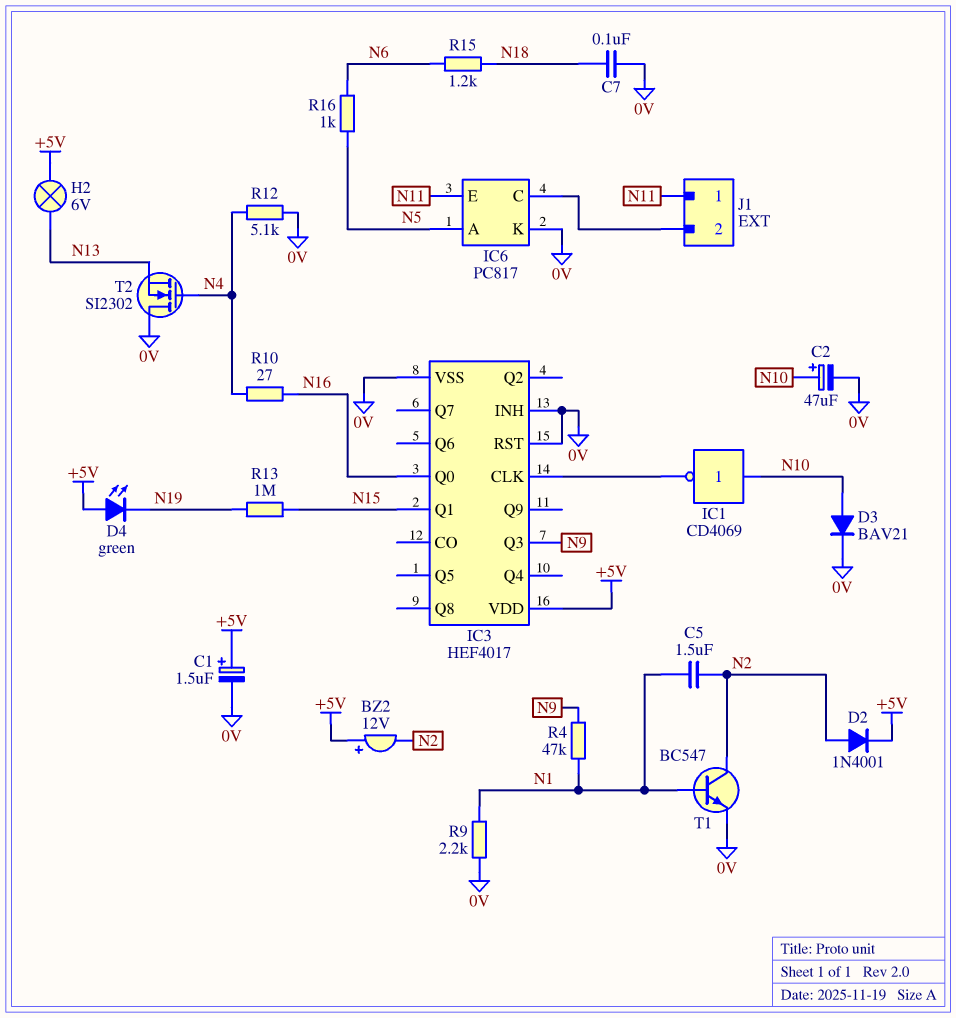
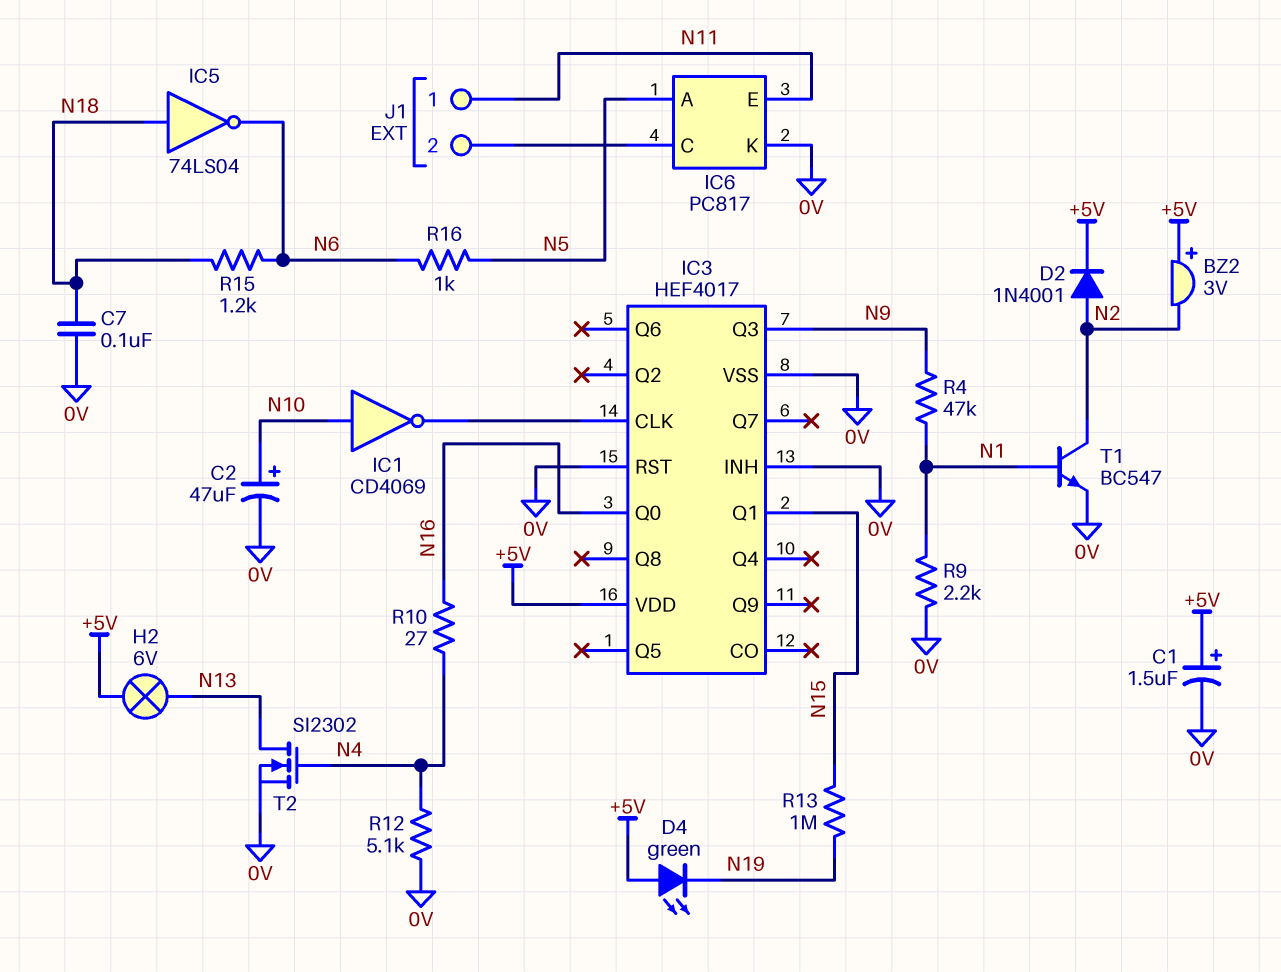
BZ2: buzzer 12V (plus +5V, minus N2) -> buzzer 3V (plus +5V, minus N2)
C5: 1.5uF (N1, N2) -> none
D3: diode BAV21 (A N10, K 0V) -> none
IC5: none -> NOT 74LS04 (in N18, out N6)
T2: NMOS SI2302 (G N4, D 0V, S N13) -> NMOS SI2302 (G N4, D N13, S 0V)

